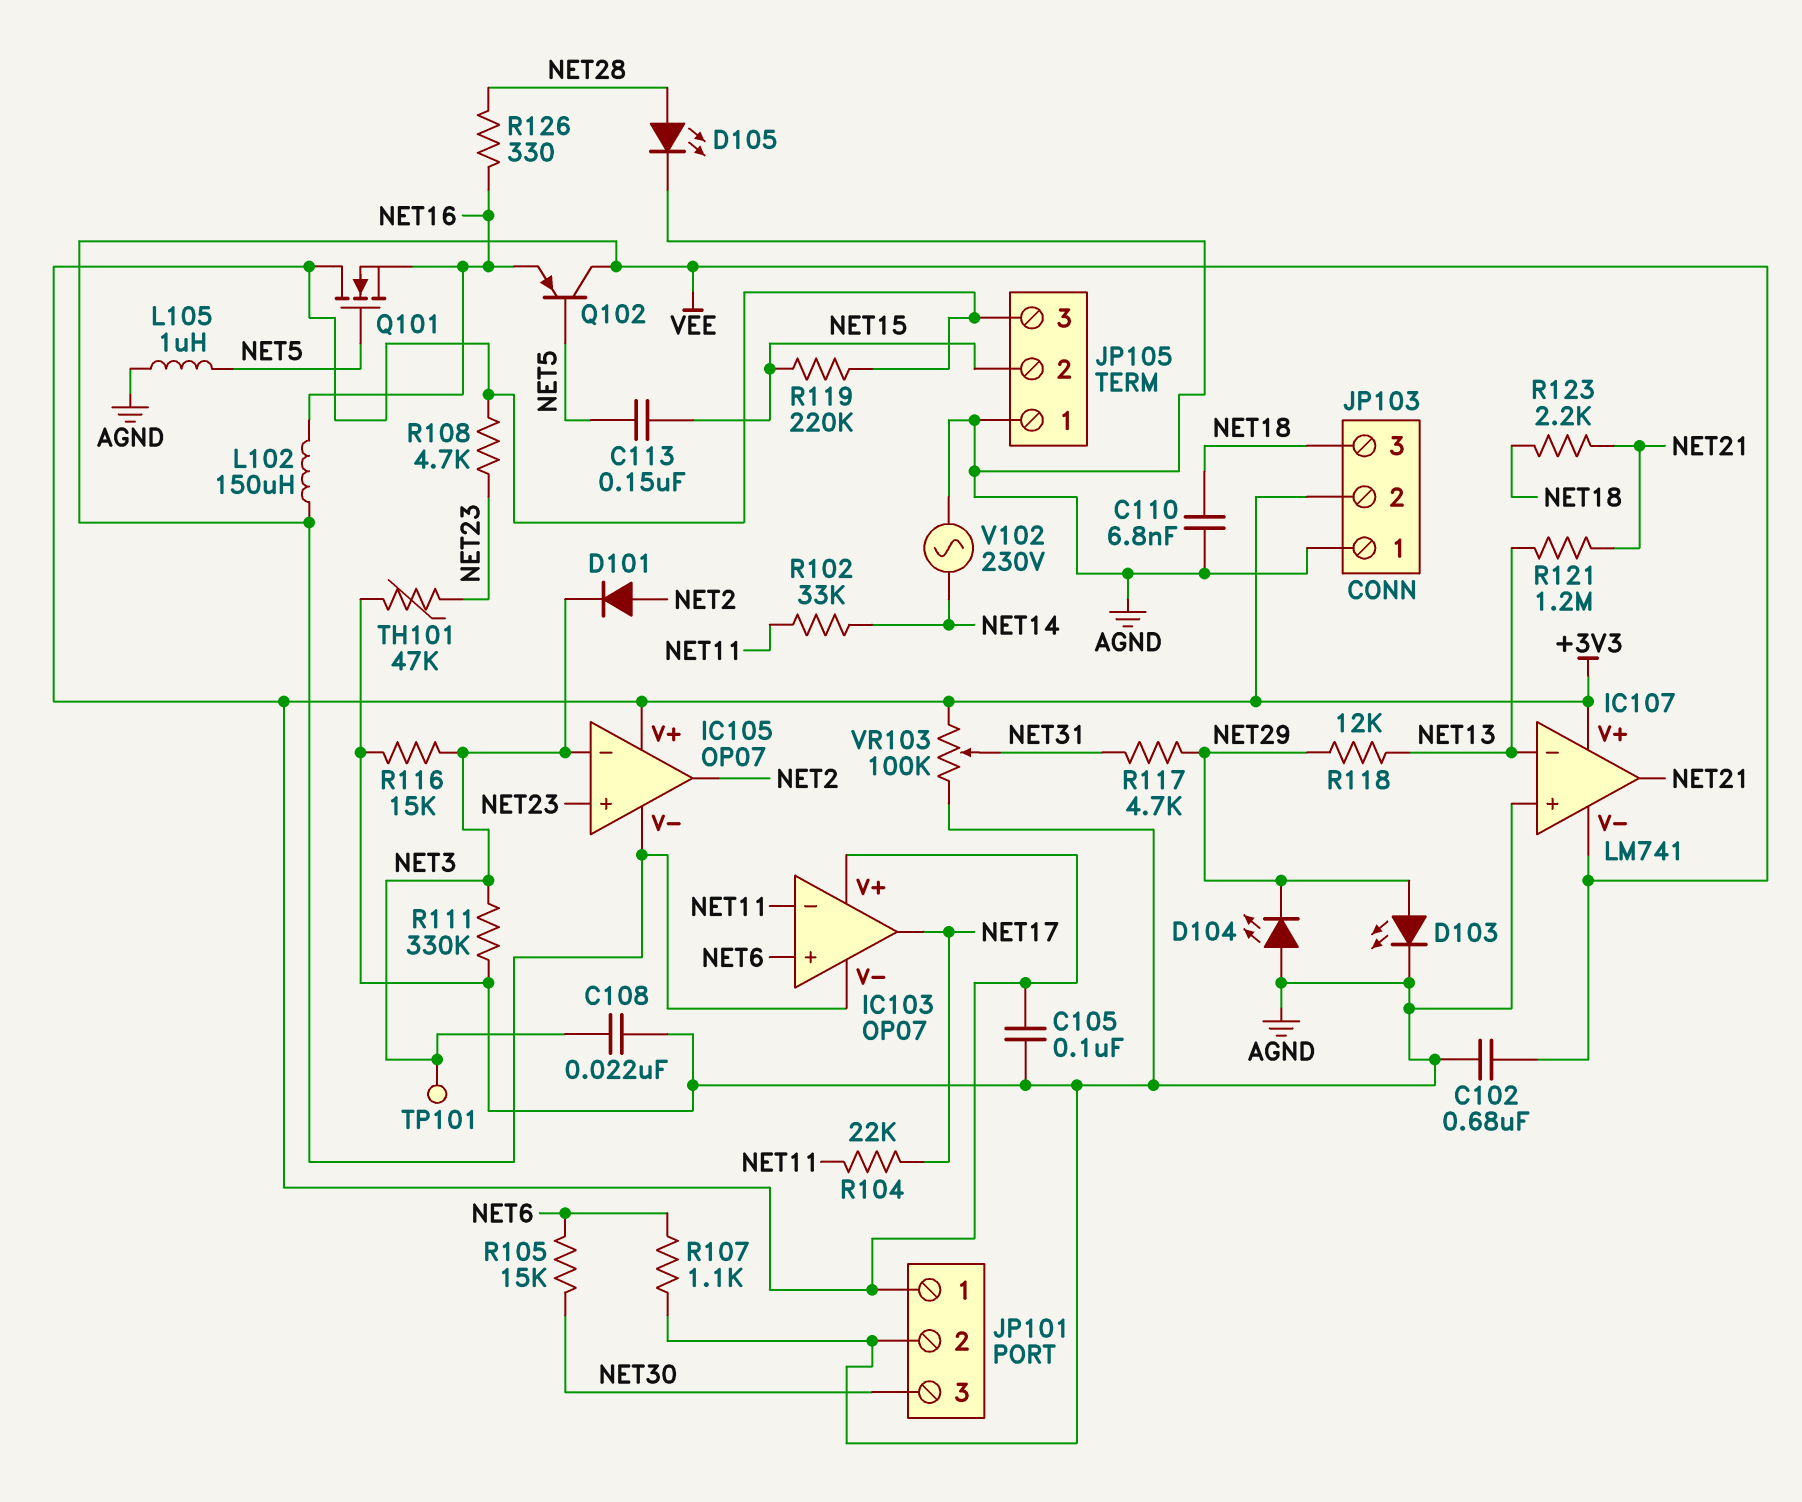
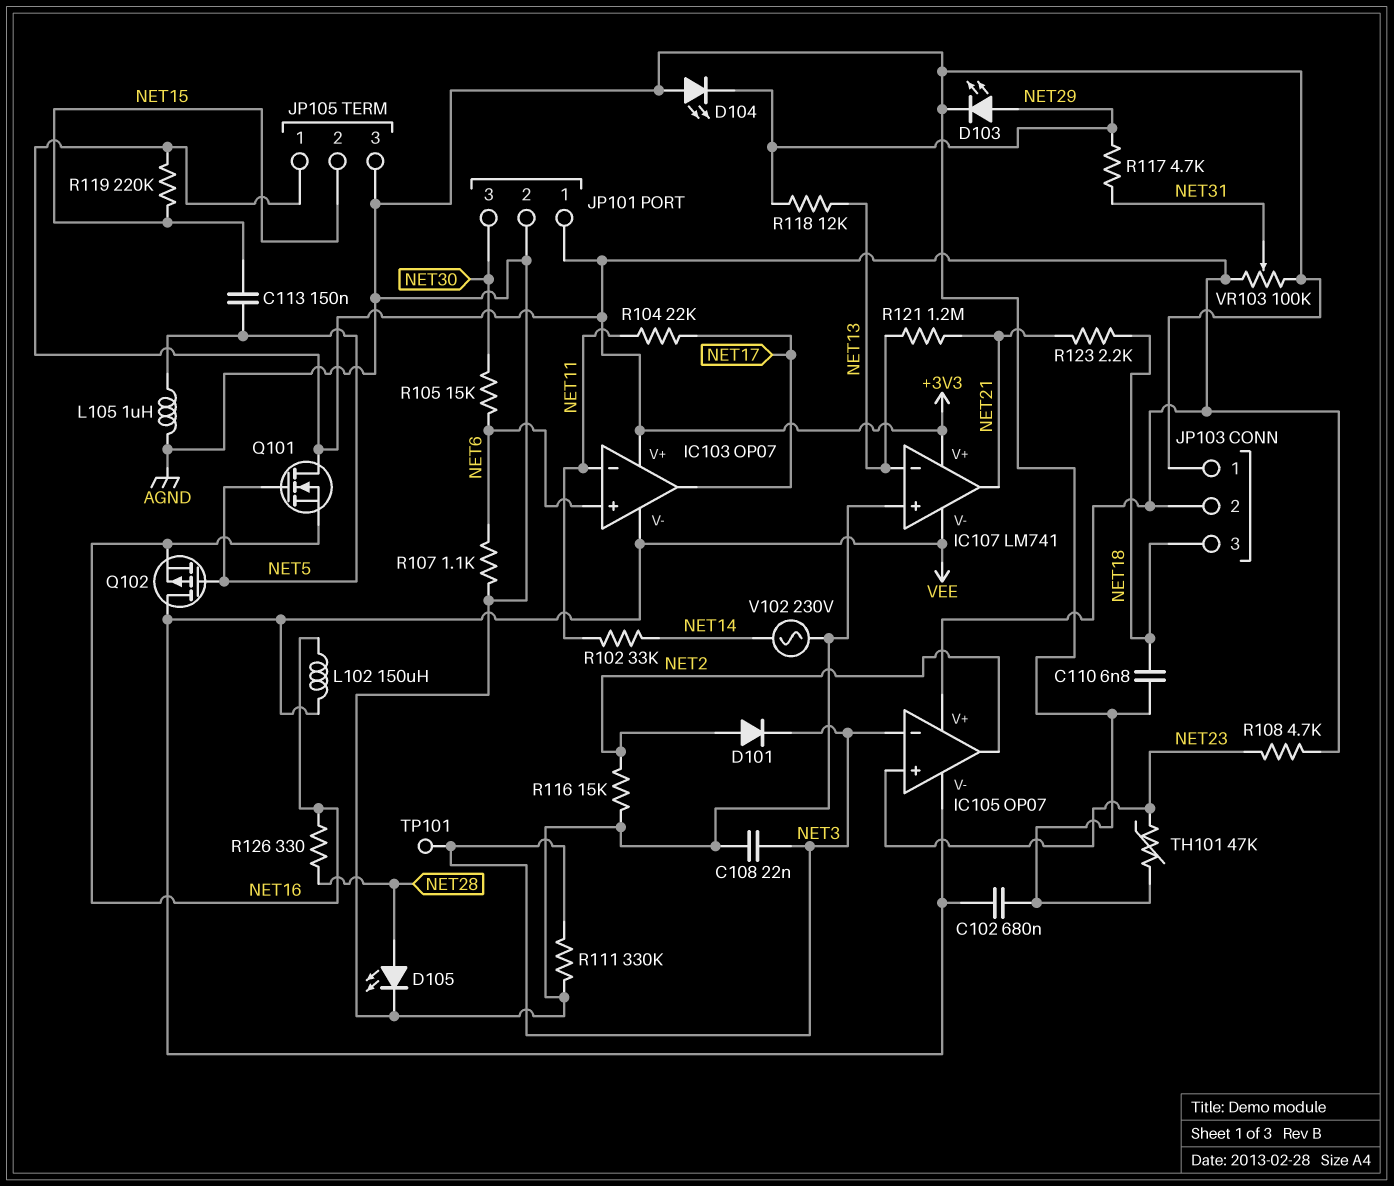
C105: 100nF (+3V3, AGND) -> none
JP105 pin 1: AGND -> +3V3
JP105 pin 3: +3V3 -> AGND
Q102: PNP (B NET5, C VEE, E NET16) -> PMOS (G NET5, D VEE, S NET16)
R116: 15k (AGND, NET3) -> 15k (AGND, NET2)

